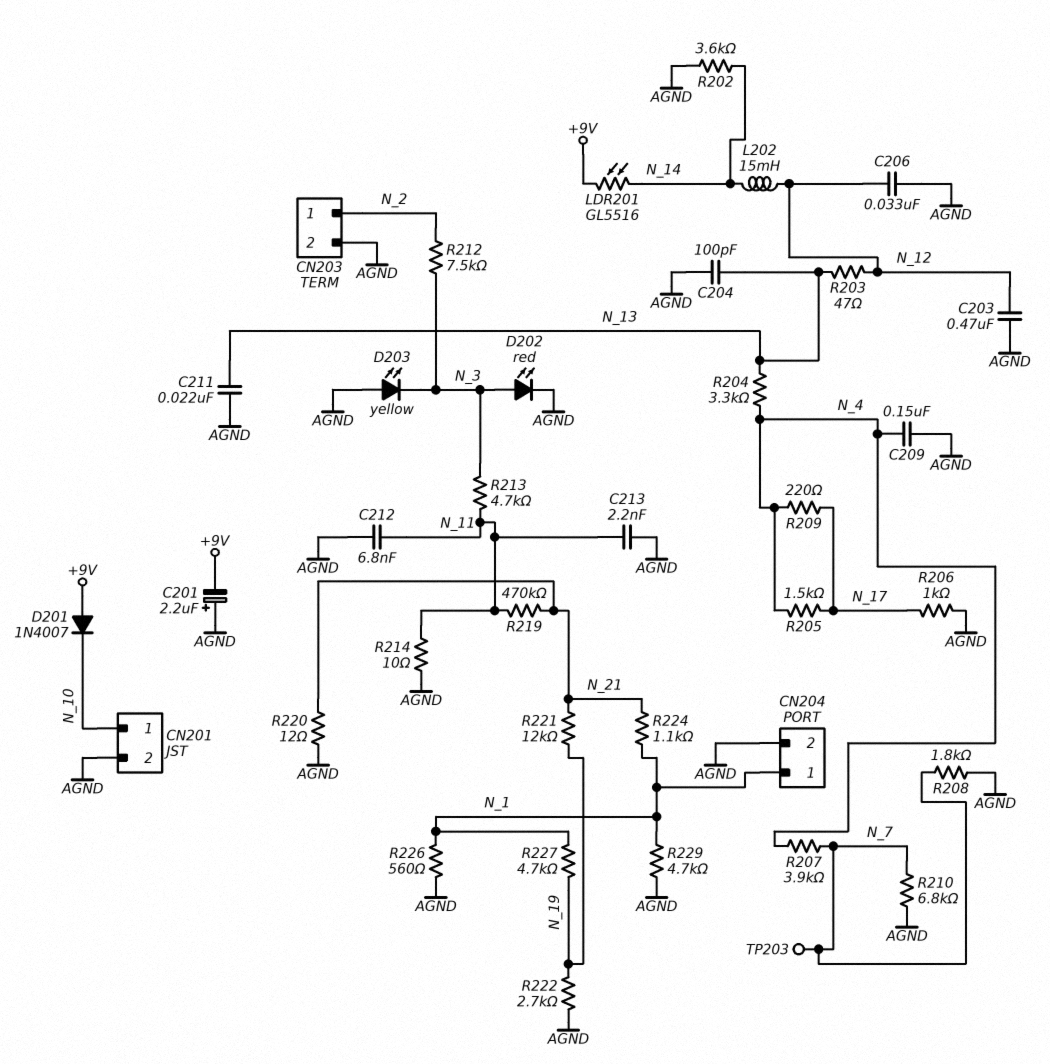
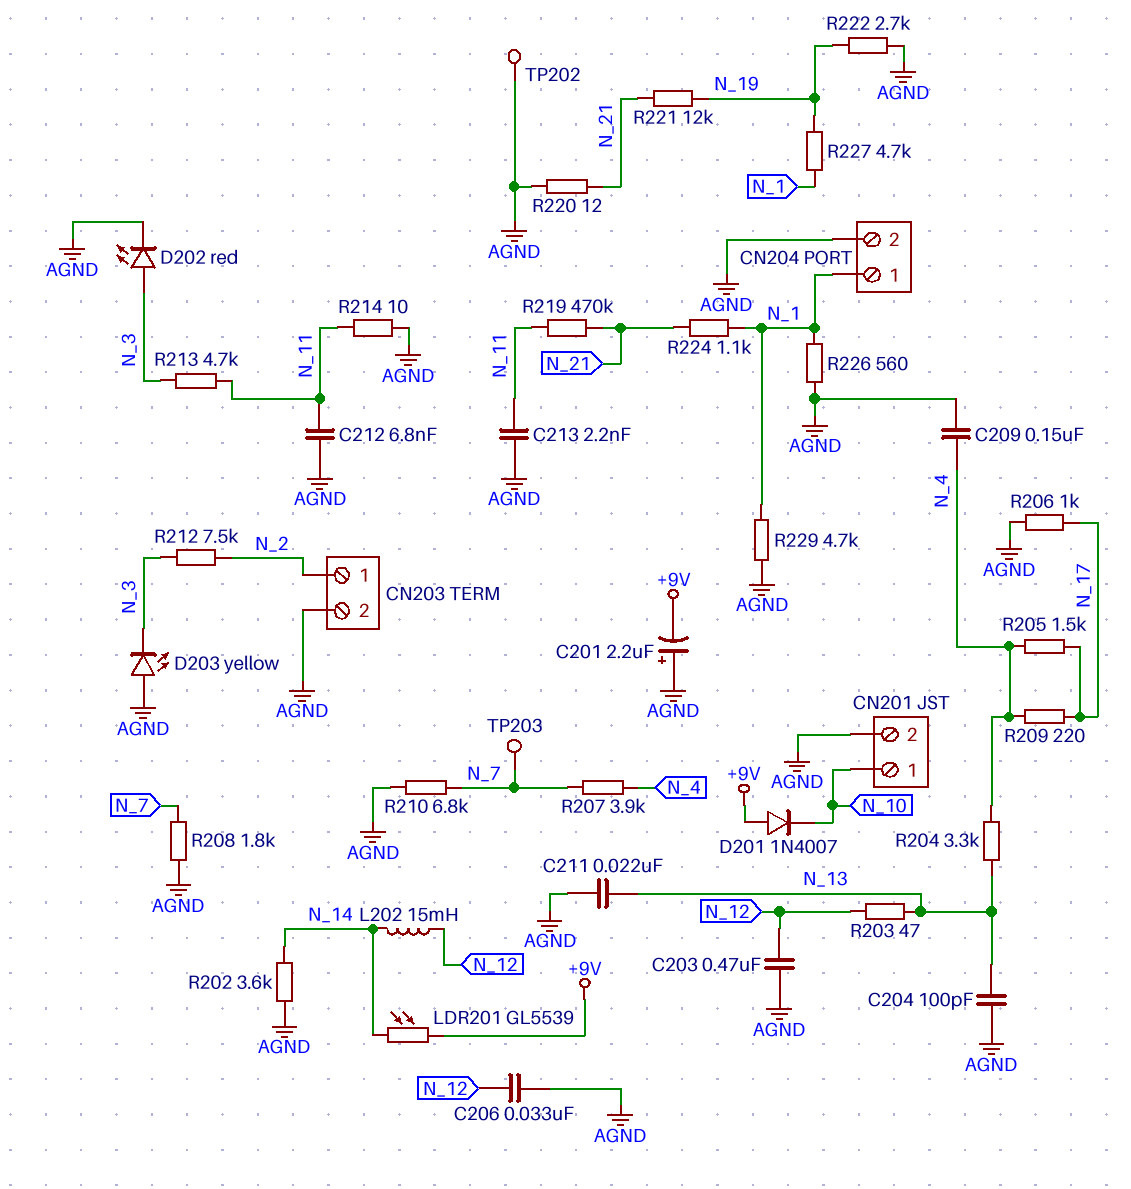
LDR201: GL5516 (+9V, N_14) -> GL5539 (+9V, N_14)
TP202: none -> test point (AGND)

